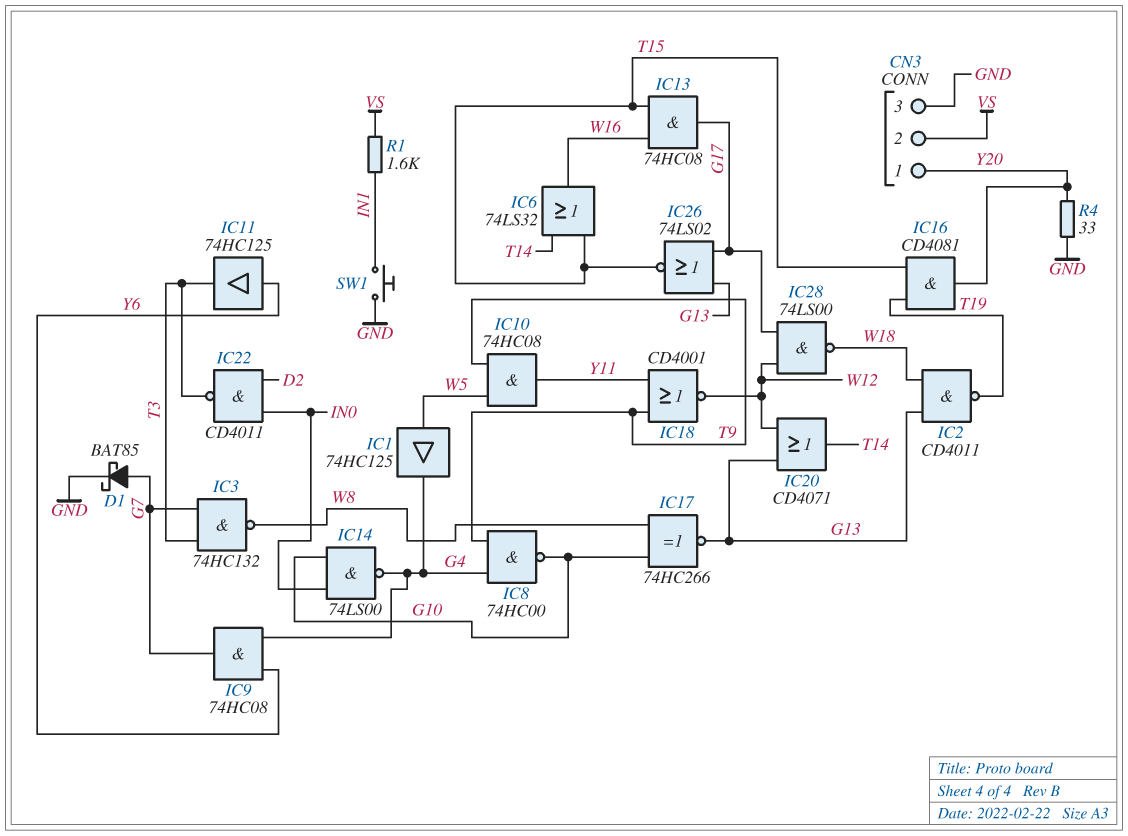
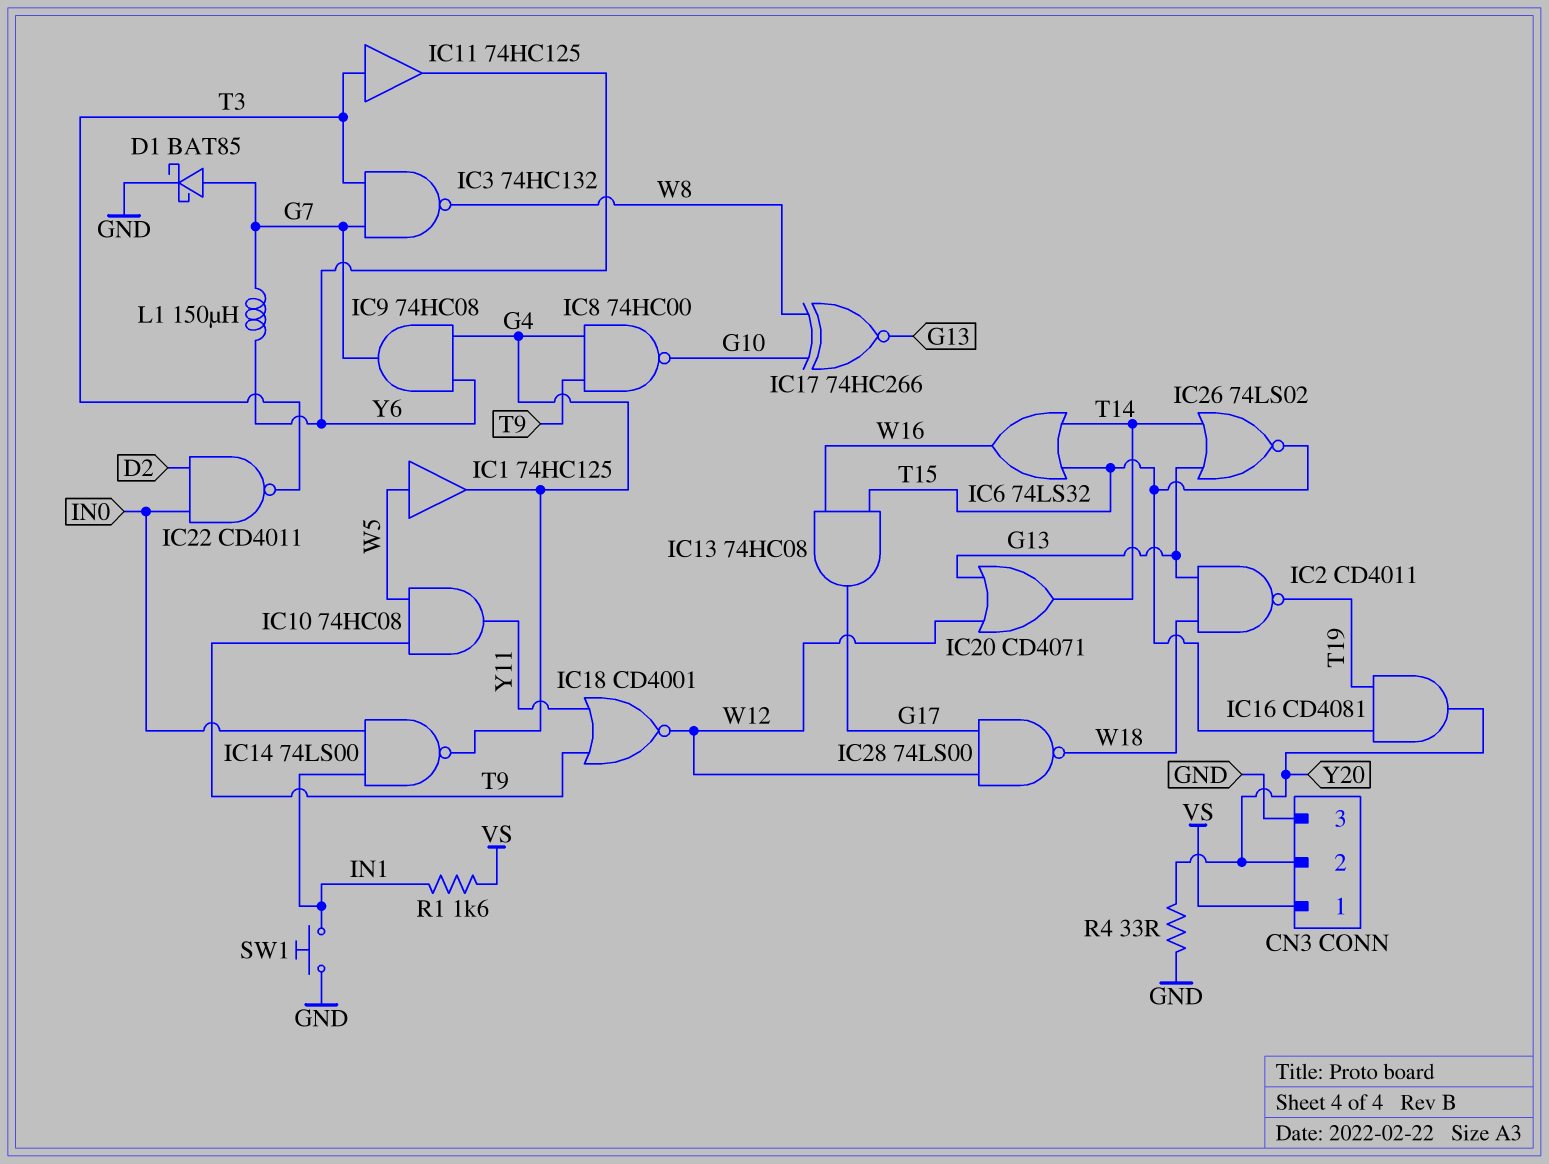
CN3 pin 1: Y20 -> VS
CN3 pin 2: VS -> Y20
IC11: buffer 74HC125 (in Y6, out T3) -> buffer 74HC125 (in T3, out Y6)
IC14: NAND 74LS00 (in G10, in IN0, out G4) -> NAND 74LS00 (in IN0, in IN1, out G4)
IC26: NOR 74LS02 (in G13, in G17, out T15) -> NOR 74LS02 (in G13, in T14, out T15)
L1: none -> 150uH (G7, Y6)

